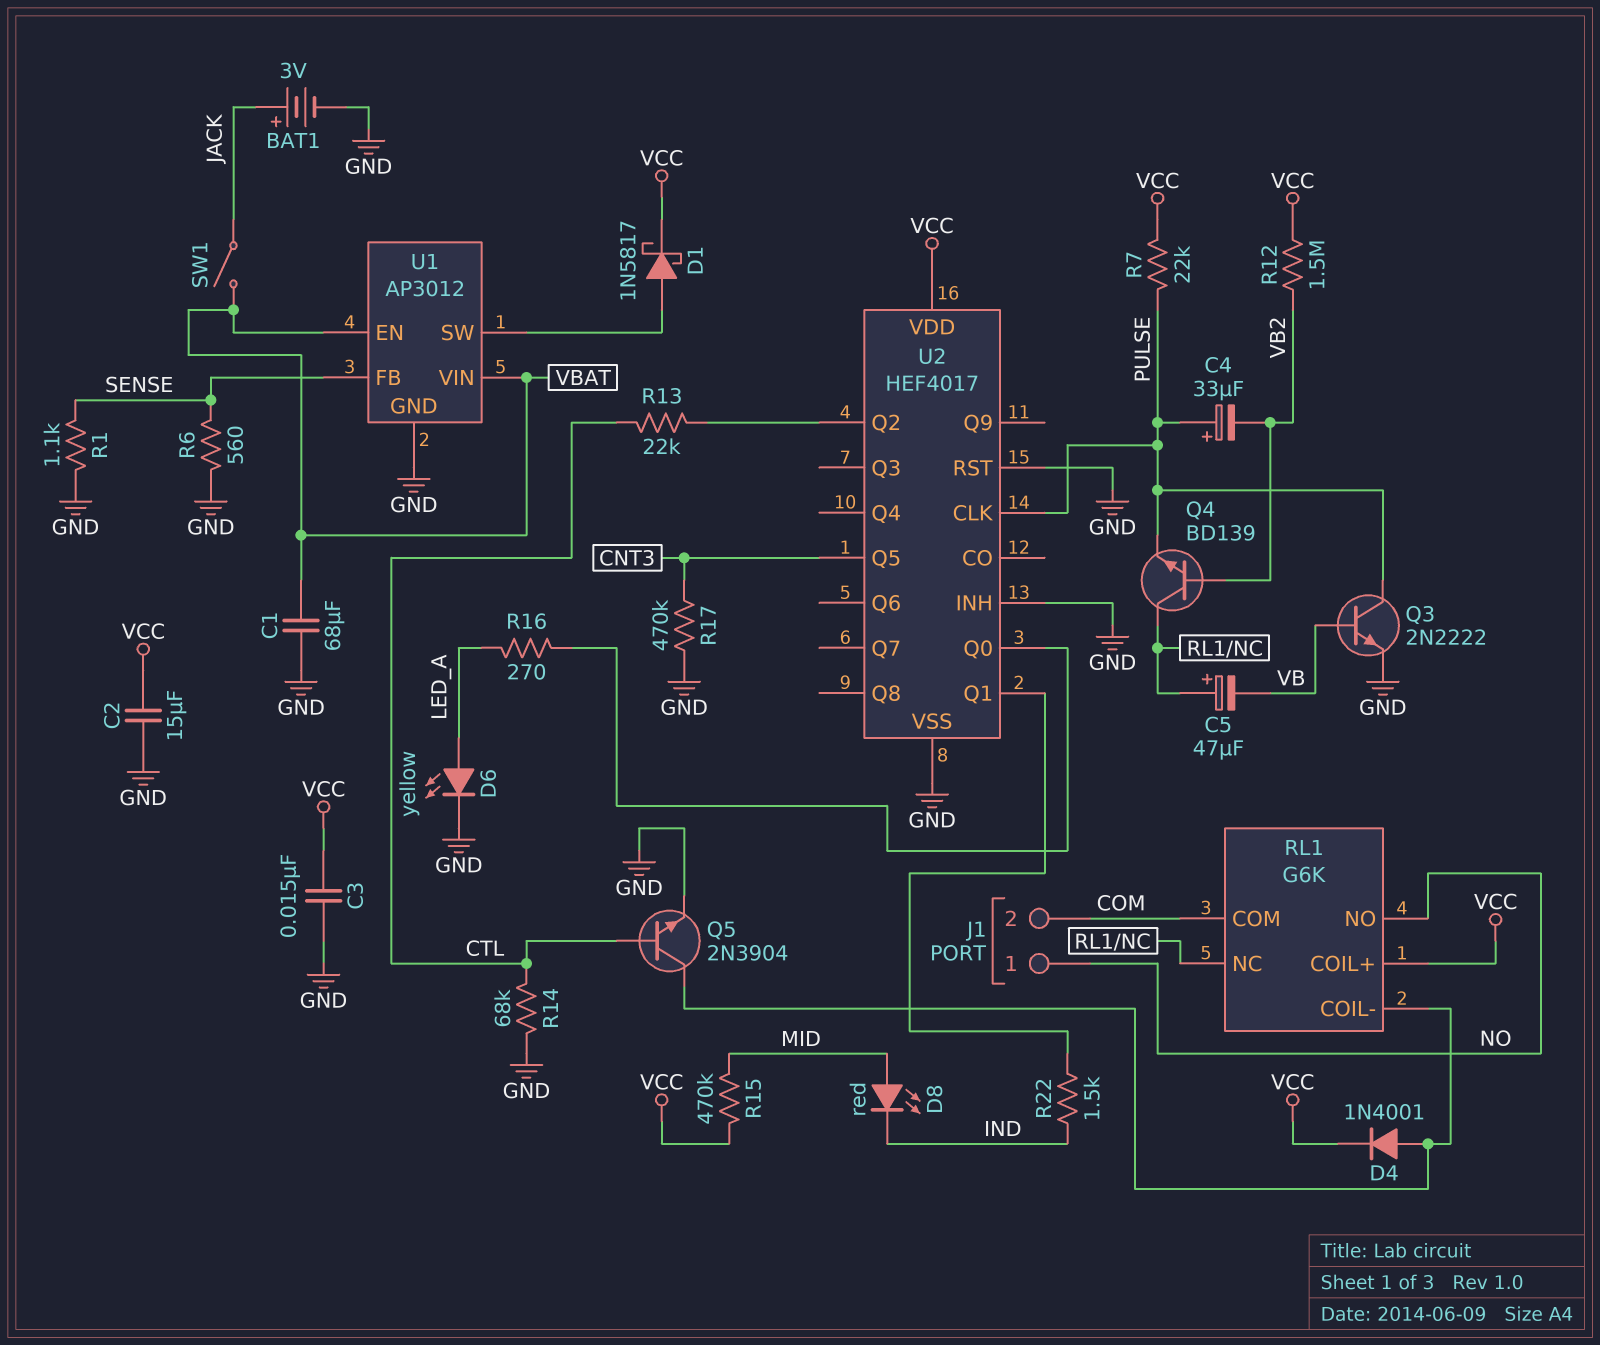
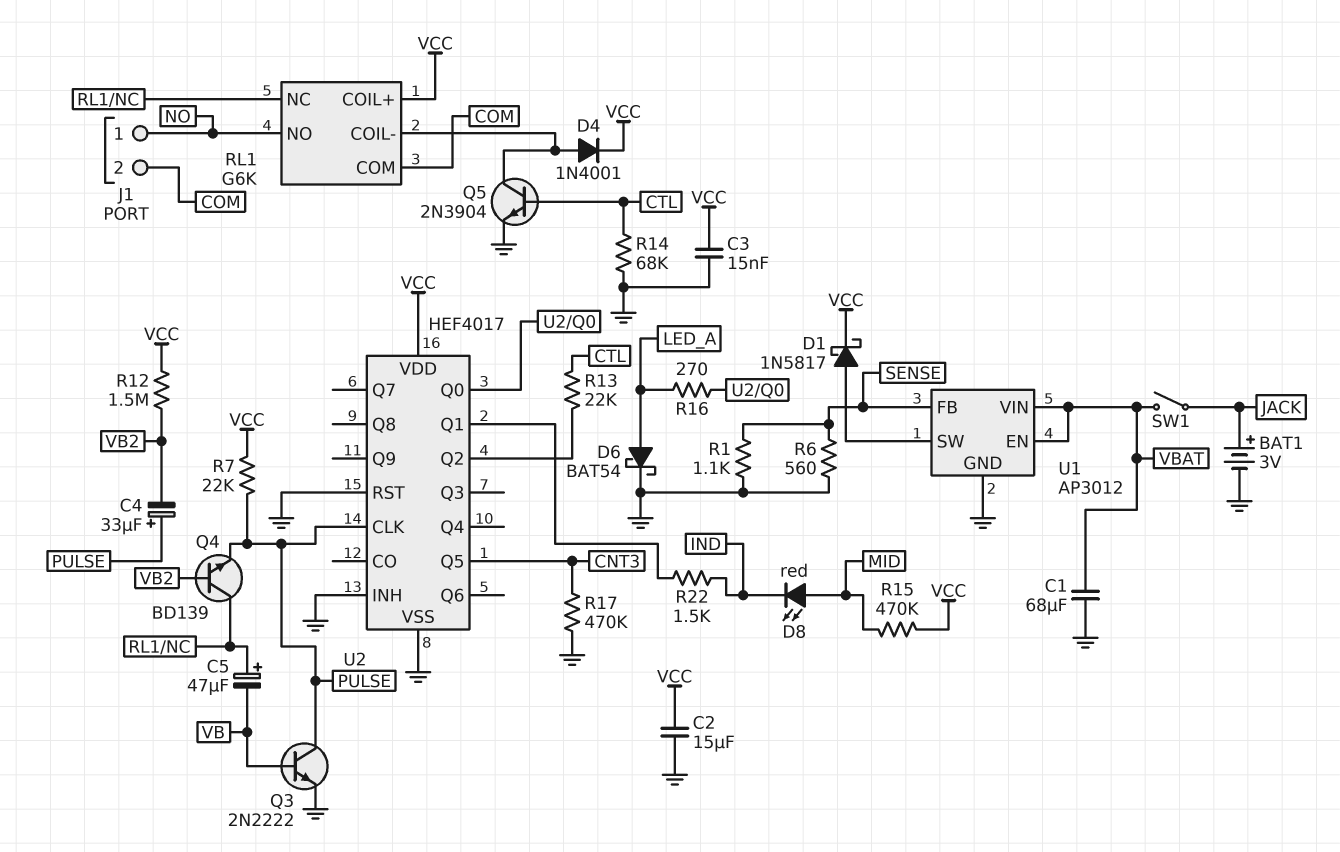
D6: LED yellow (A LED_A, K GND) -> schottky BAT54 (A LED_A, K GND)

